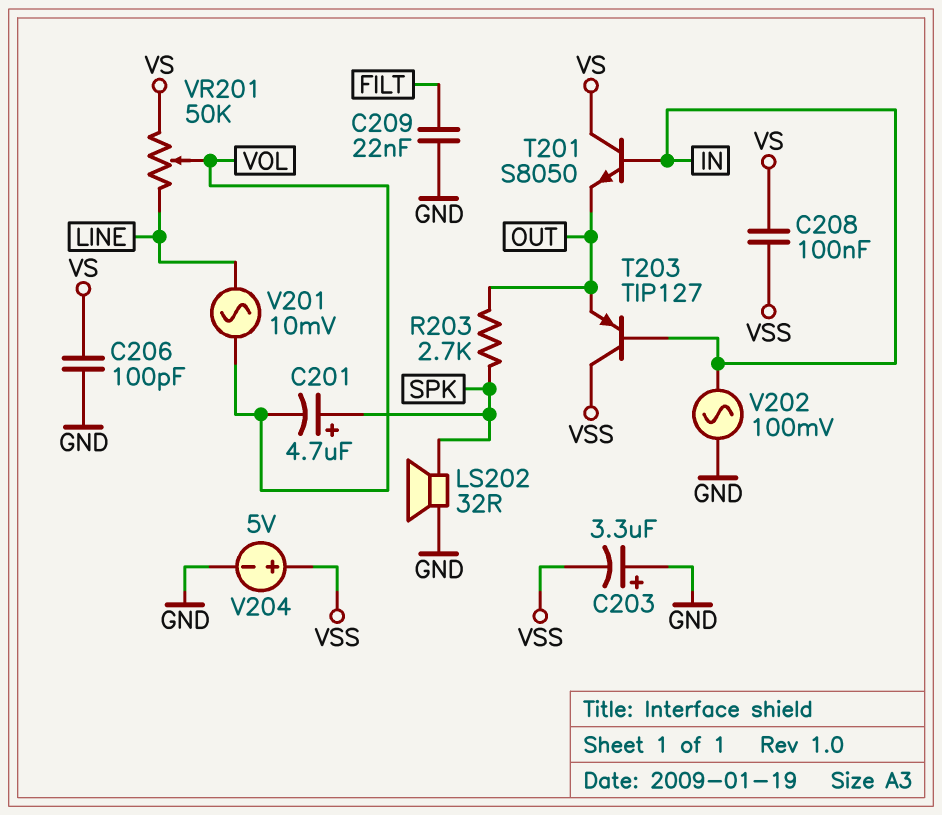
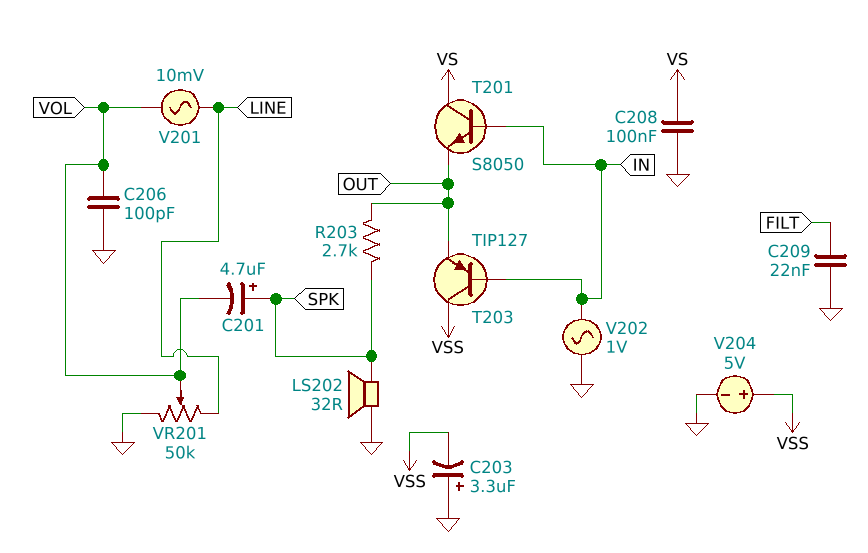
C206: 100pF (GND, VS) -> 100pF (GND, VOL)
C208: 100nF (VS, VSS) -> 100nF (GND, VS)
V202: AC 100mV (GND, IN) -> AC 1V (GND, IN)
VR201: 50k (LINE, VS, wiper VOL) -> 50k (GND, LINE, wiper VOL)

